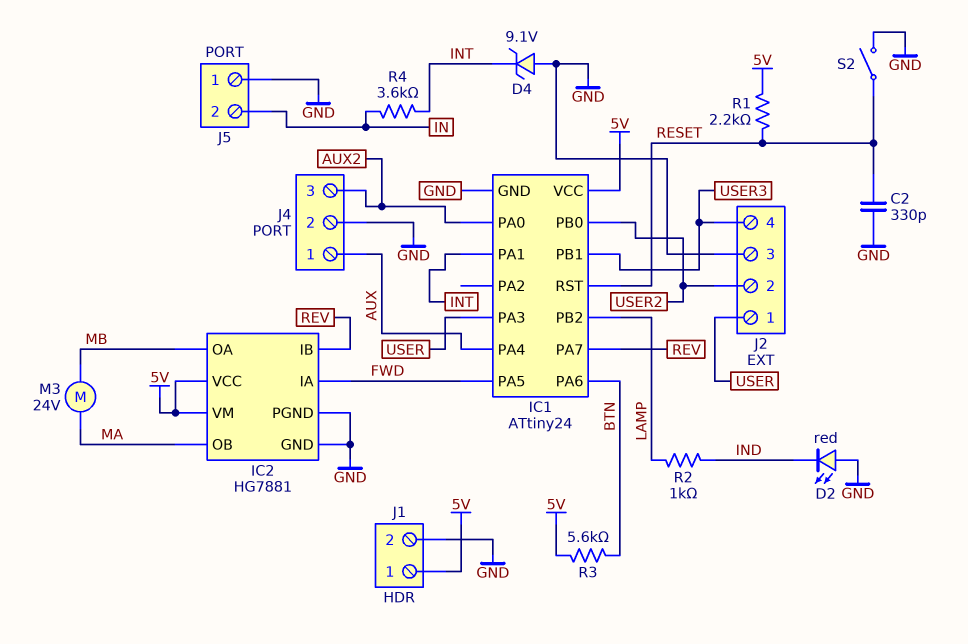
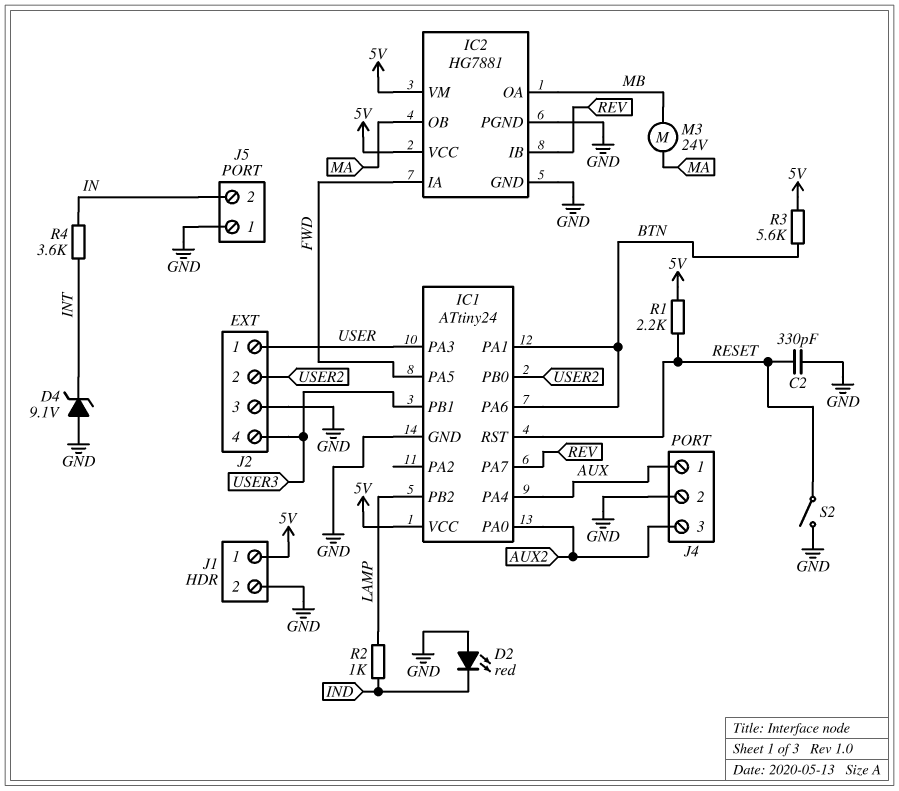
IC1 pin PA1: INT -> BTN

